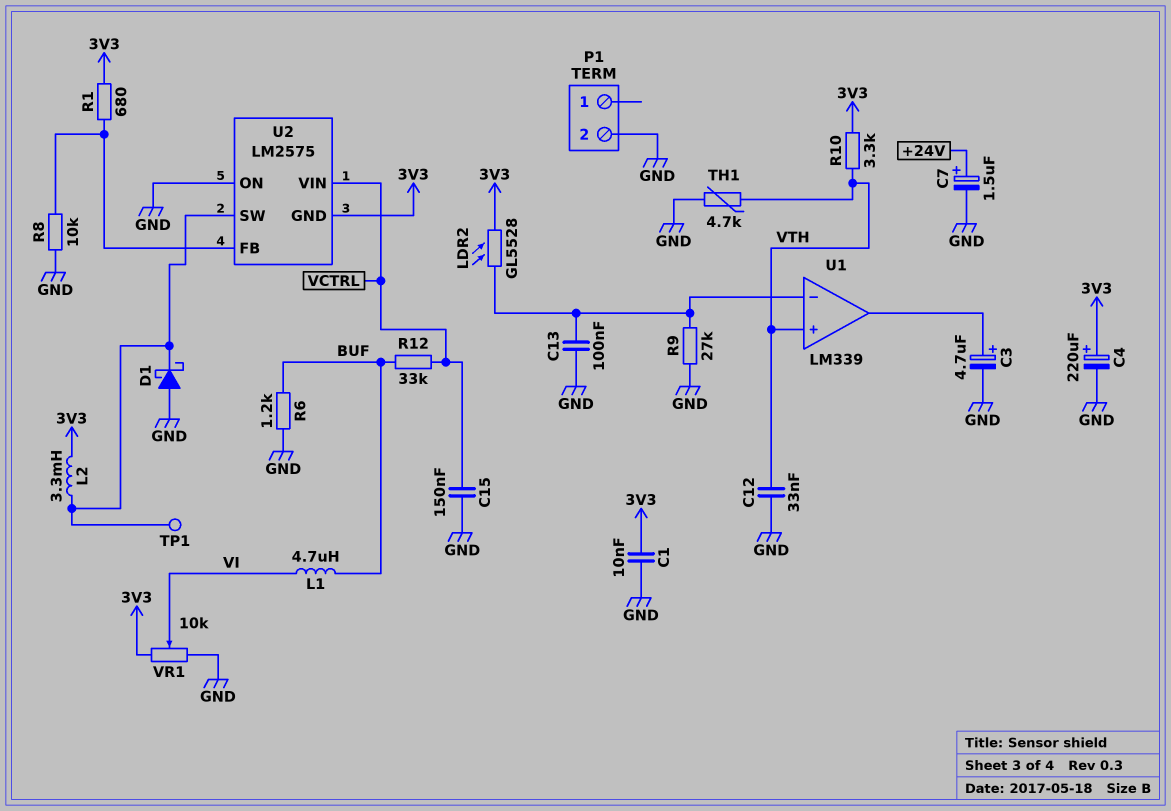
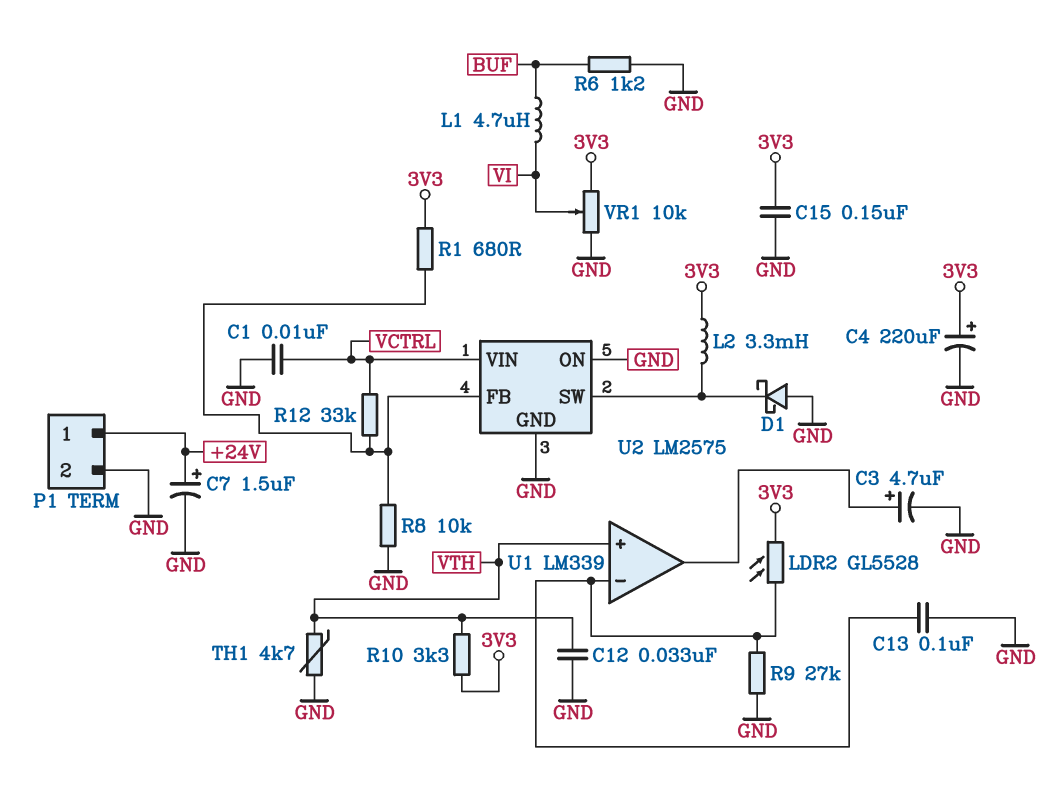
C1: 10nF (3V3, GND) -> 10nF (GND, VCTRL)
C15: 150nF (GND, VCTRL) -> 150nF (3V3, GND)
P1 pin 1: none -> +24V
R12: 33k (BUF, VCTRL) -> 33k (U2/FB, VCTRL)
TP1: test point (U2/SW) -> none
U2 pin GND: 3V3 -> GND

